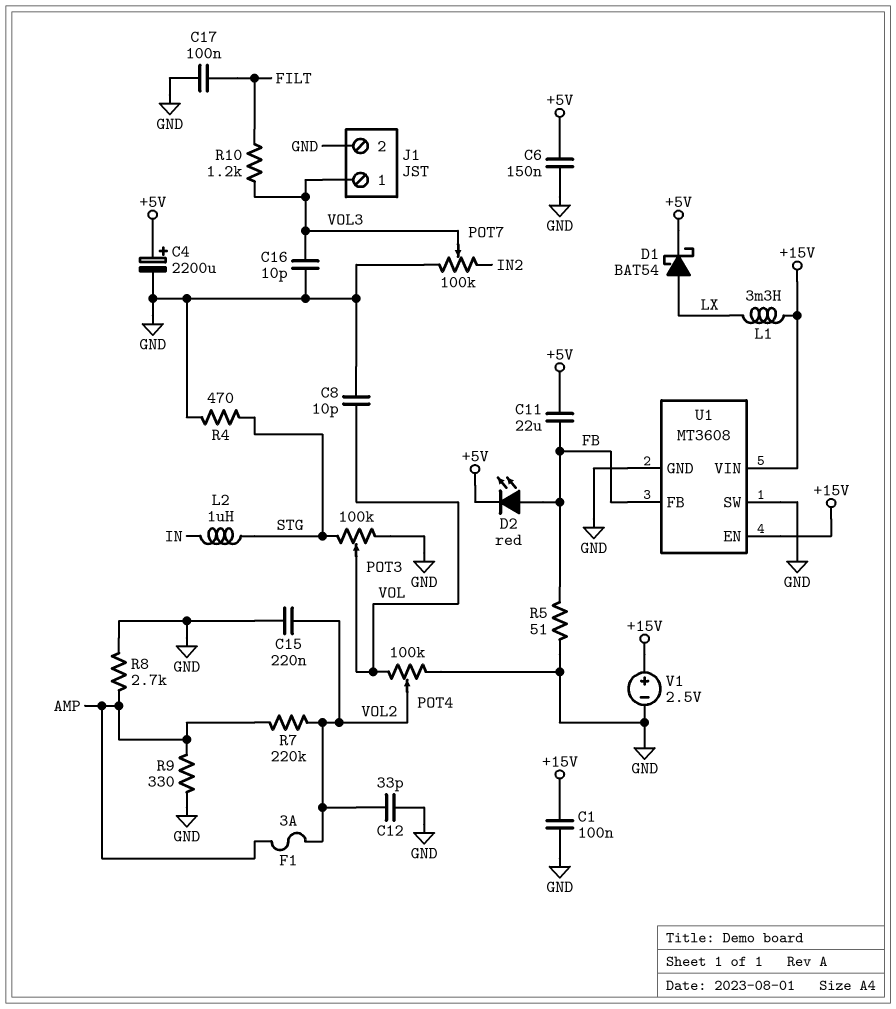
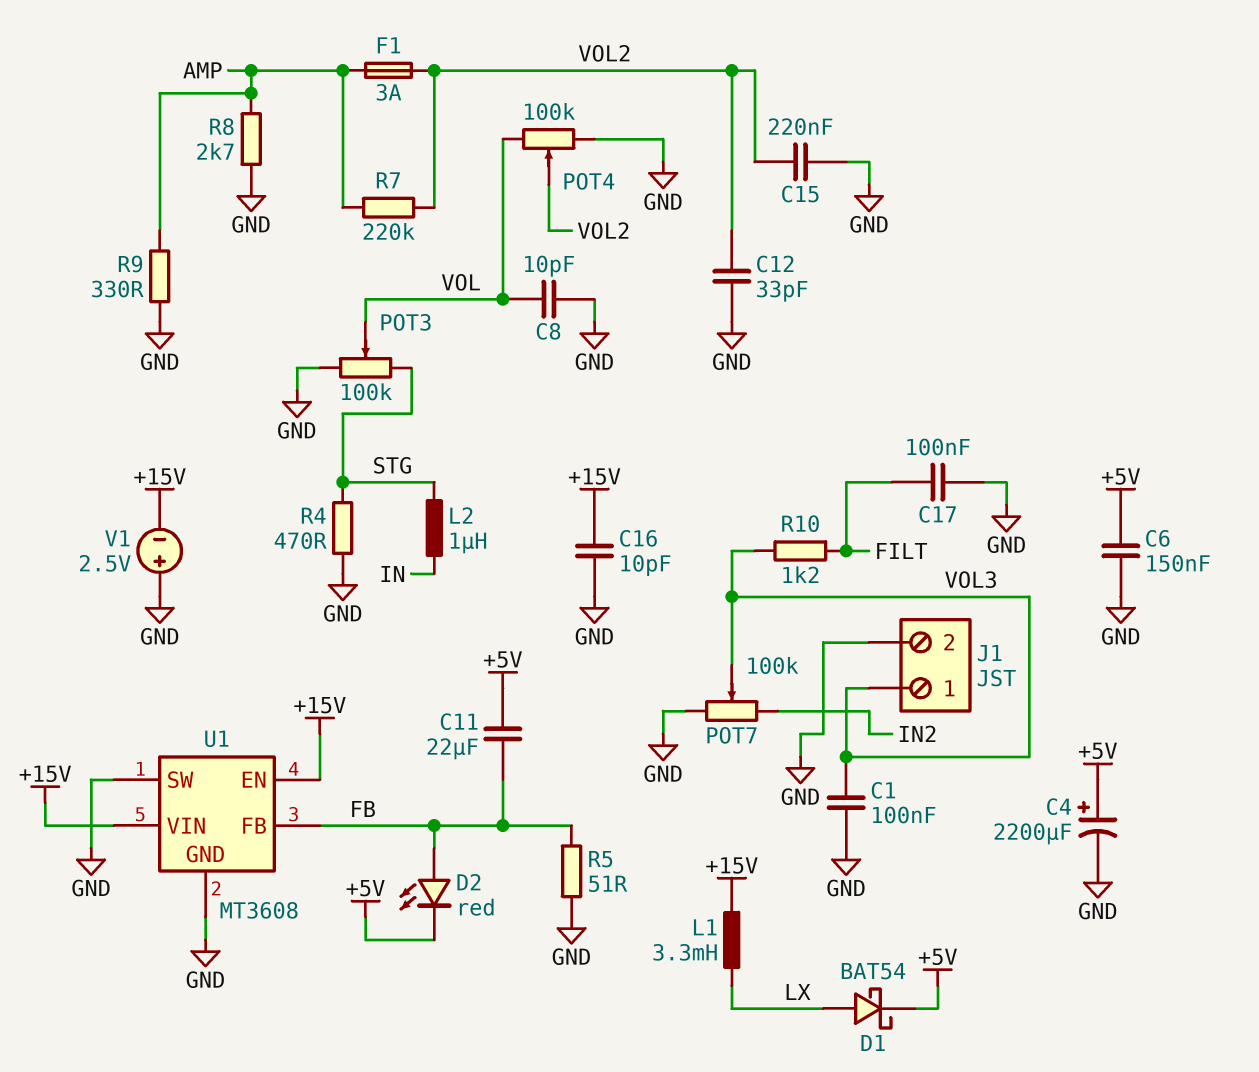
C1: 100nF (+15V, GND) -> 100nF (GND, VOL3)
C16: 10pF (GND, VOL3) -> 10pF (+15V, GND)
V1: 2.5V (plus +15V, minus GND) -> 2.5V (plus GND, minus +15V)

